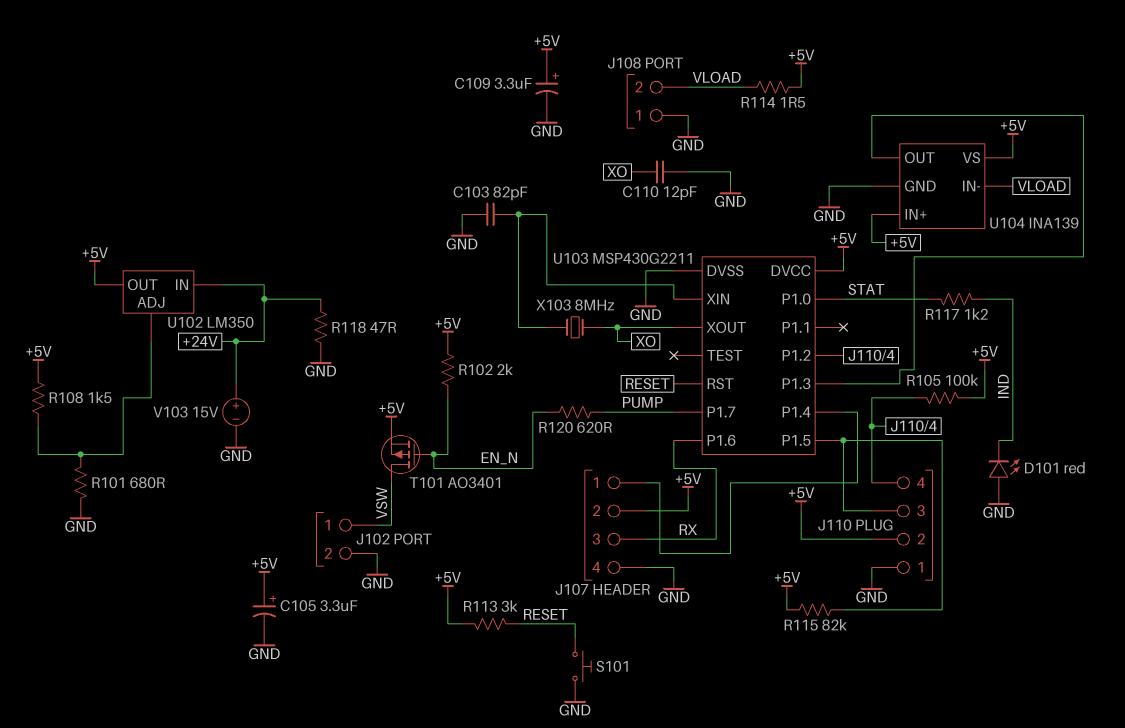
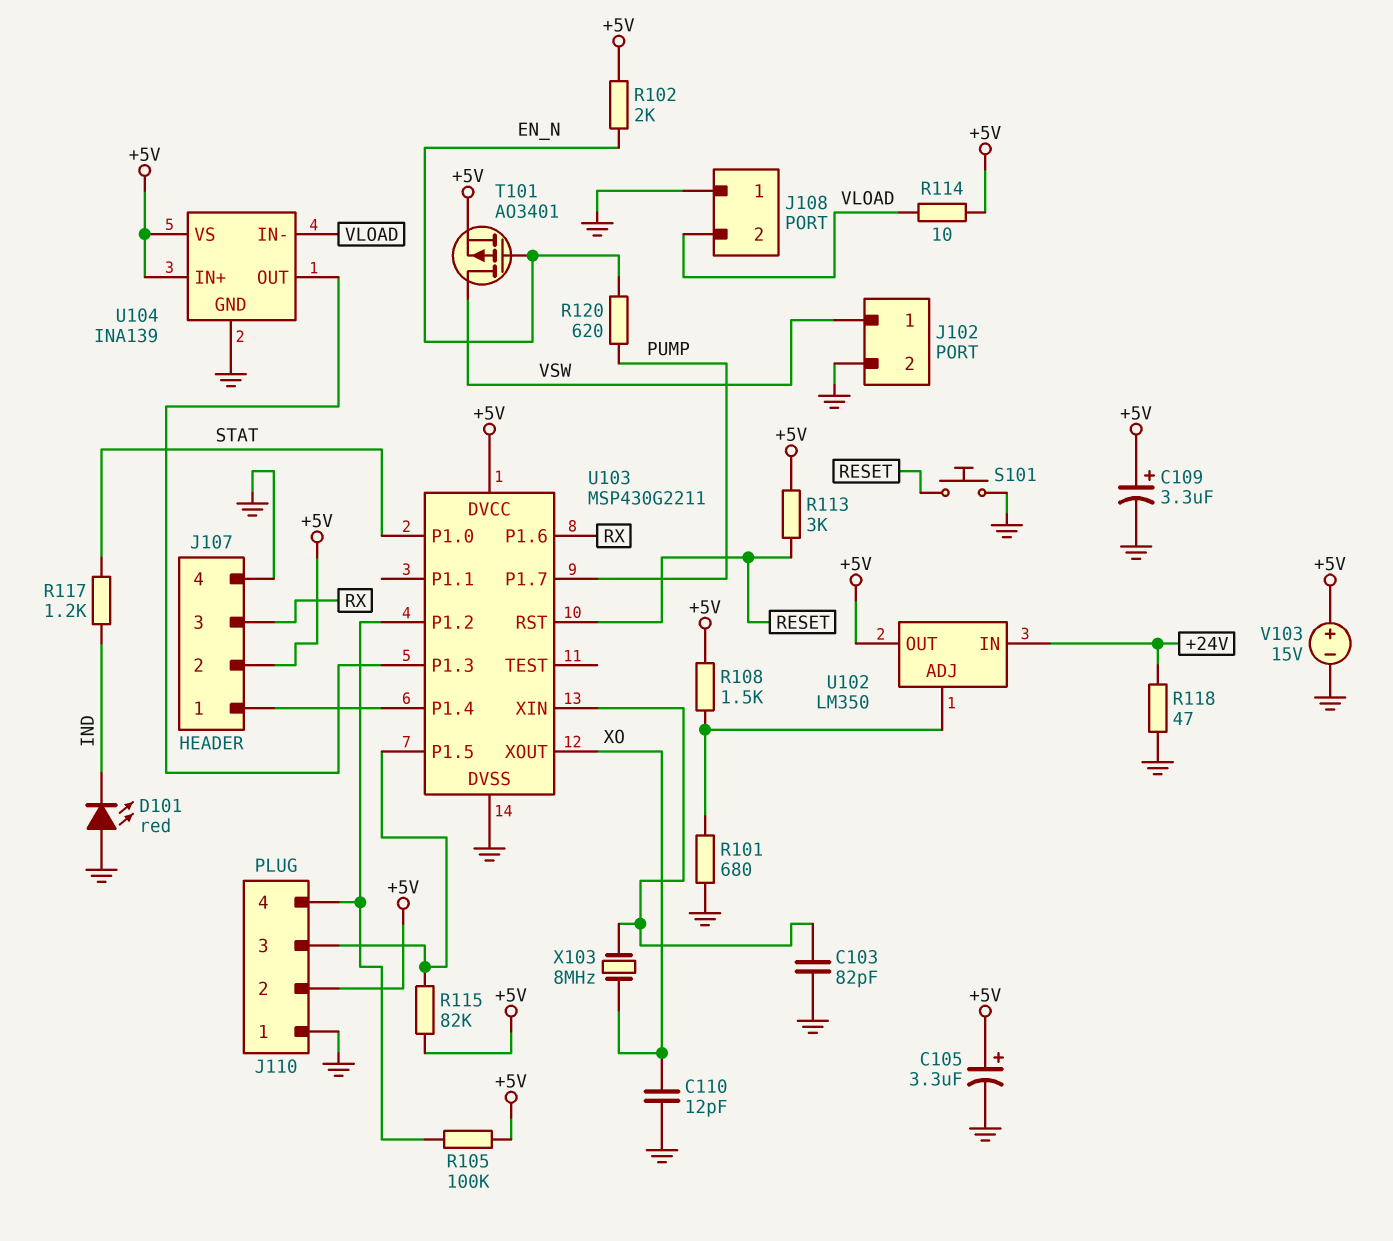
R114: 1.5 (+5V, VLOAD) -> 10 (+5V, VLOAD)
V103: 15V (plus +24V, minus GND) -> 15V (plus +5V, minus GND)

